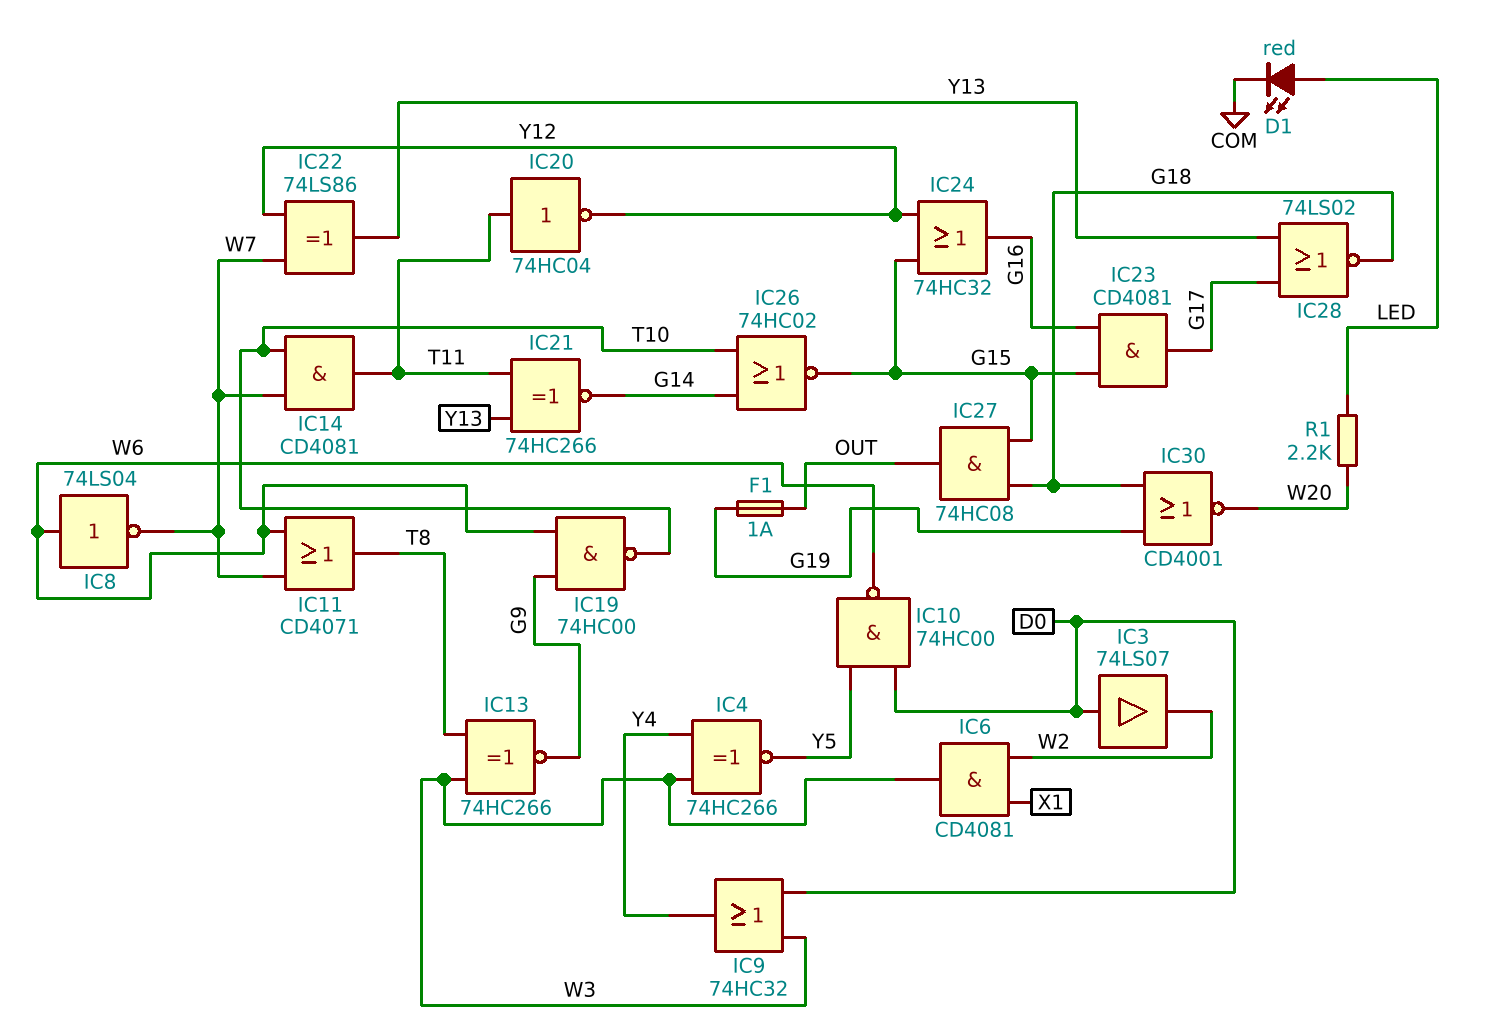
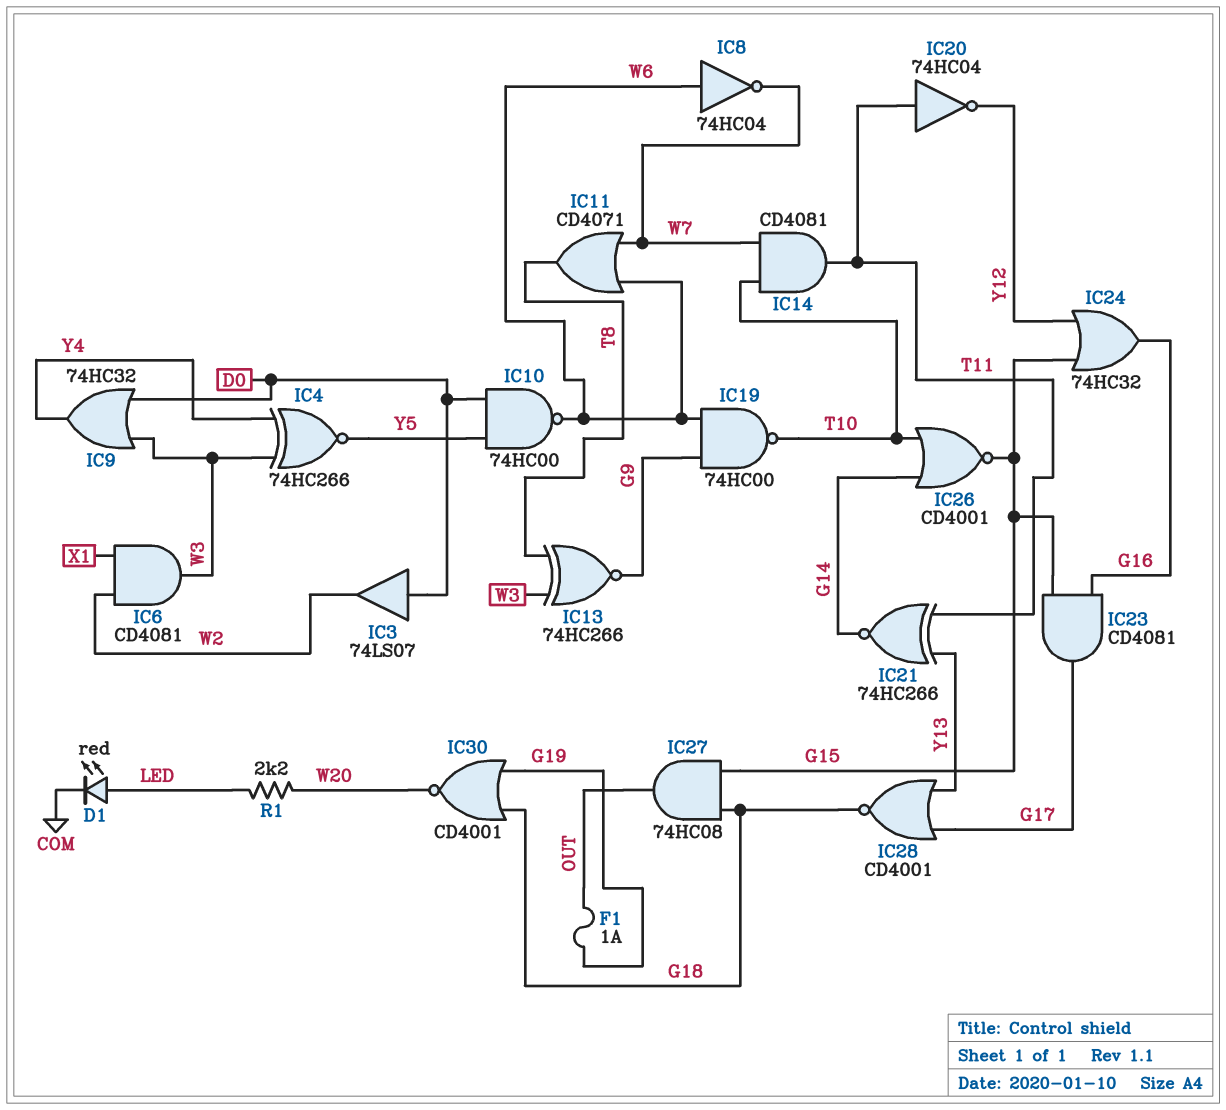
IC8: NOT 74LS04 (in W6, out W7) -> NOT 74HC04 (in W6, out W7)
IC22: XOR 74LS86 (in W7, in Y12, out Y13) -> none
IC26: NOR 74HC02 (in G14, in T10, out G15) -> NOR CD4001 (in G14, in T10, out G15)
IC28: NOR 74LS02 (in G17, in Y13, out G18) -> NOR CD4001 (in G17, in Y13, out G18)

